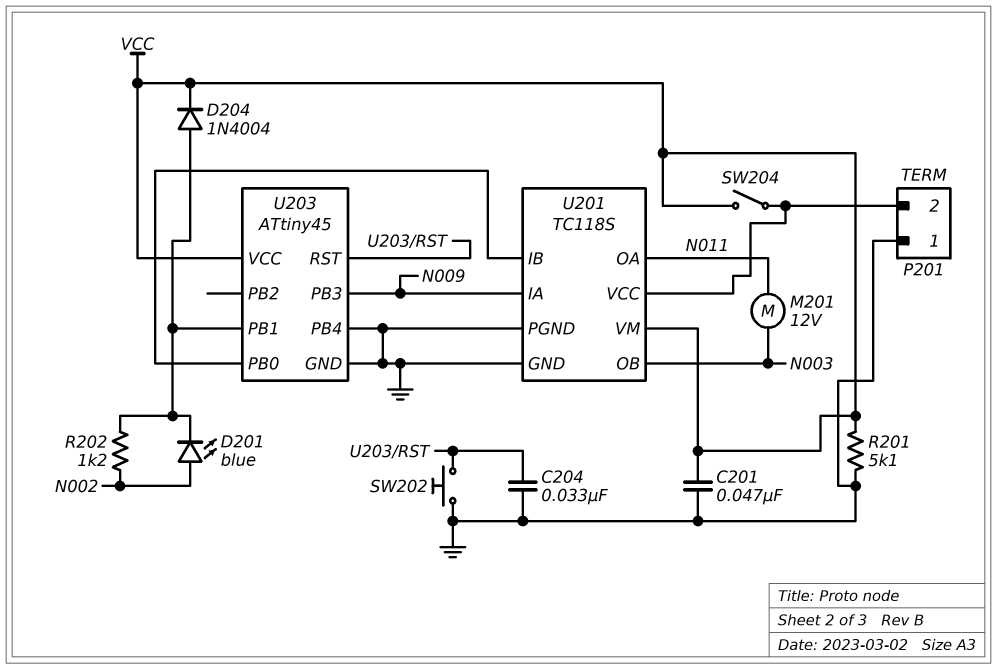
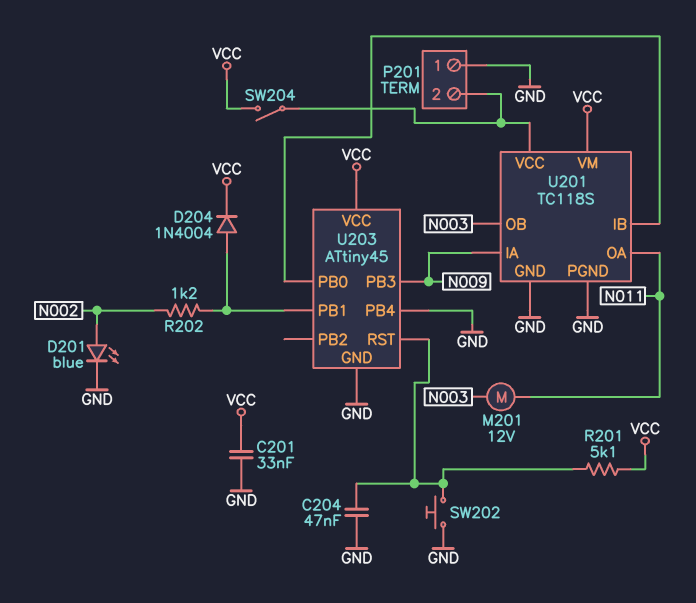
C201: 47nF (GND, VCC) -> 33nF (GND, VCC)
C204: 33nF (GND, U203/RST) -> 47nF (GND, U203/RST)
D201: LED blue (A N002, K U203/PB1) -> LED blue (A N002, K GND)
R201: 5.1k (GND, VCC) -> 5.1k (U203/RST, VCC)

